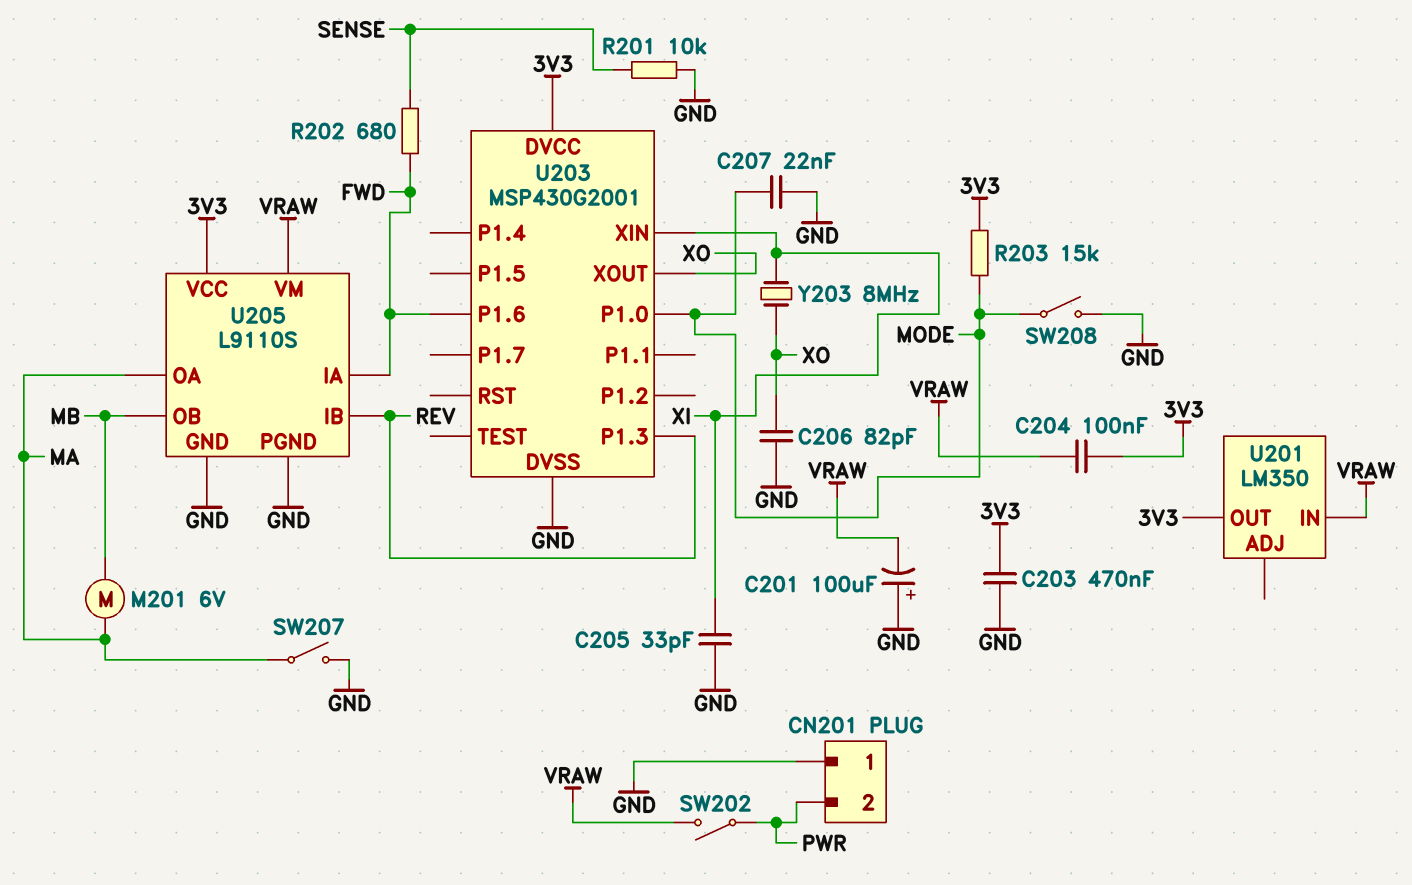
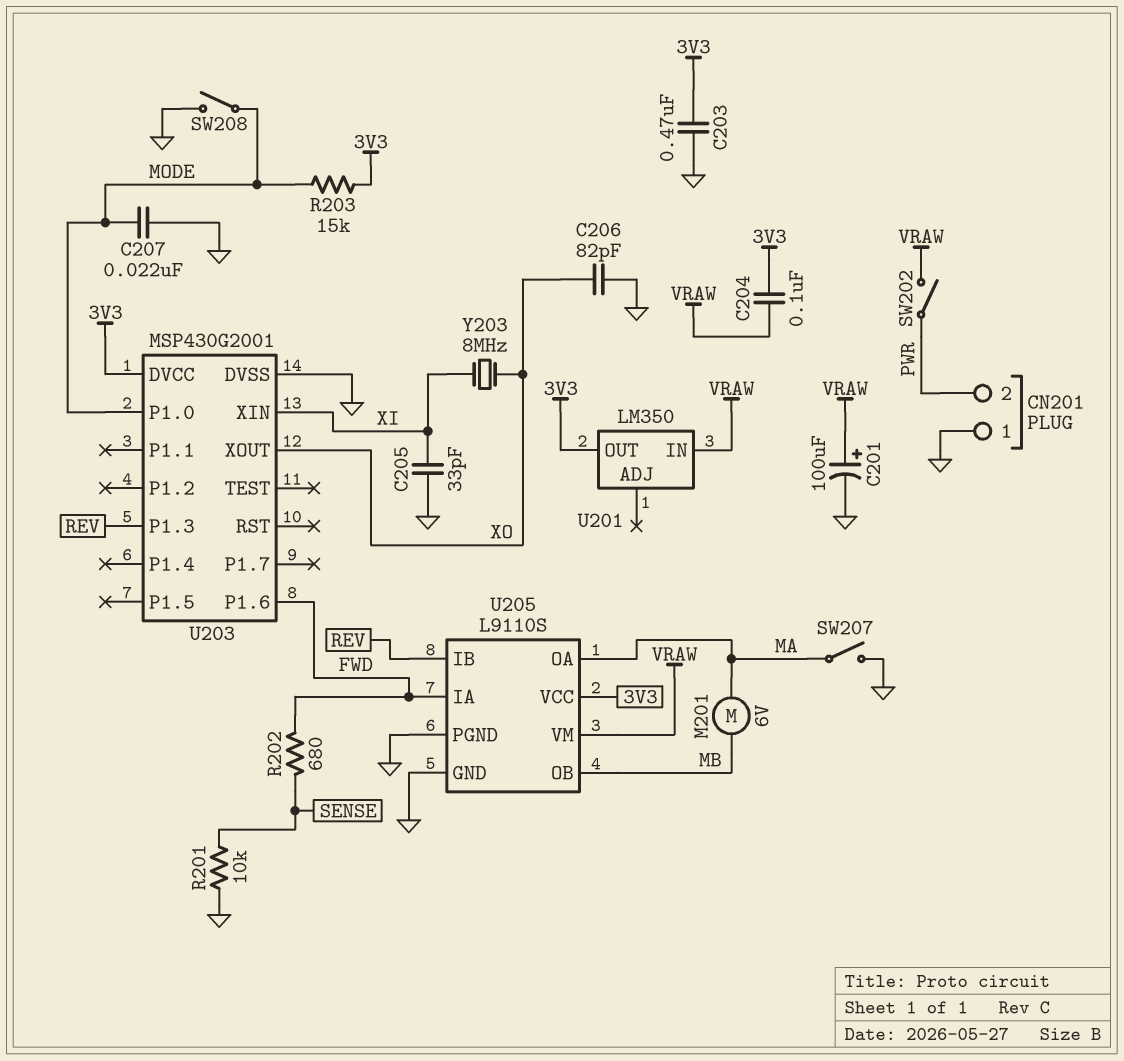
C201: 100uF (plus GND, minus VRAW) -> 100uF (plus VRAW, minus GND)

